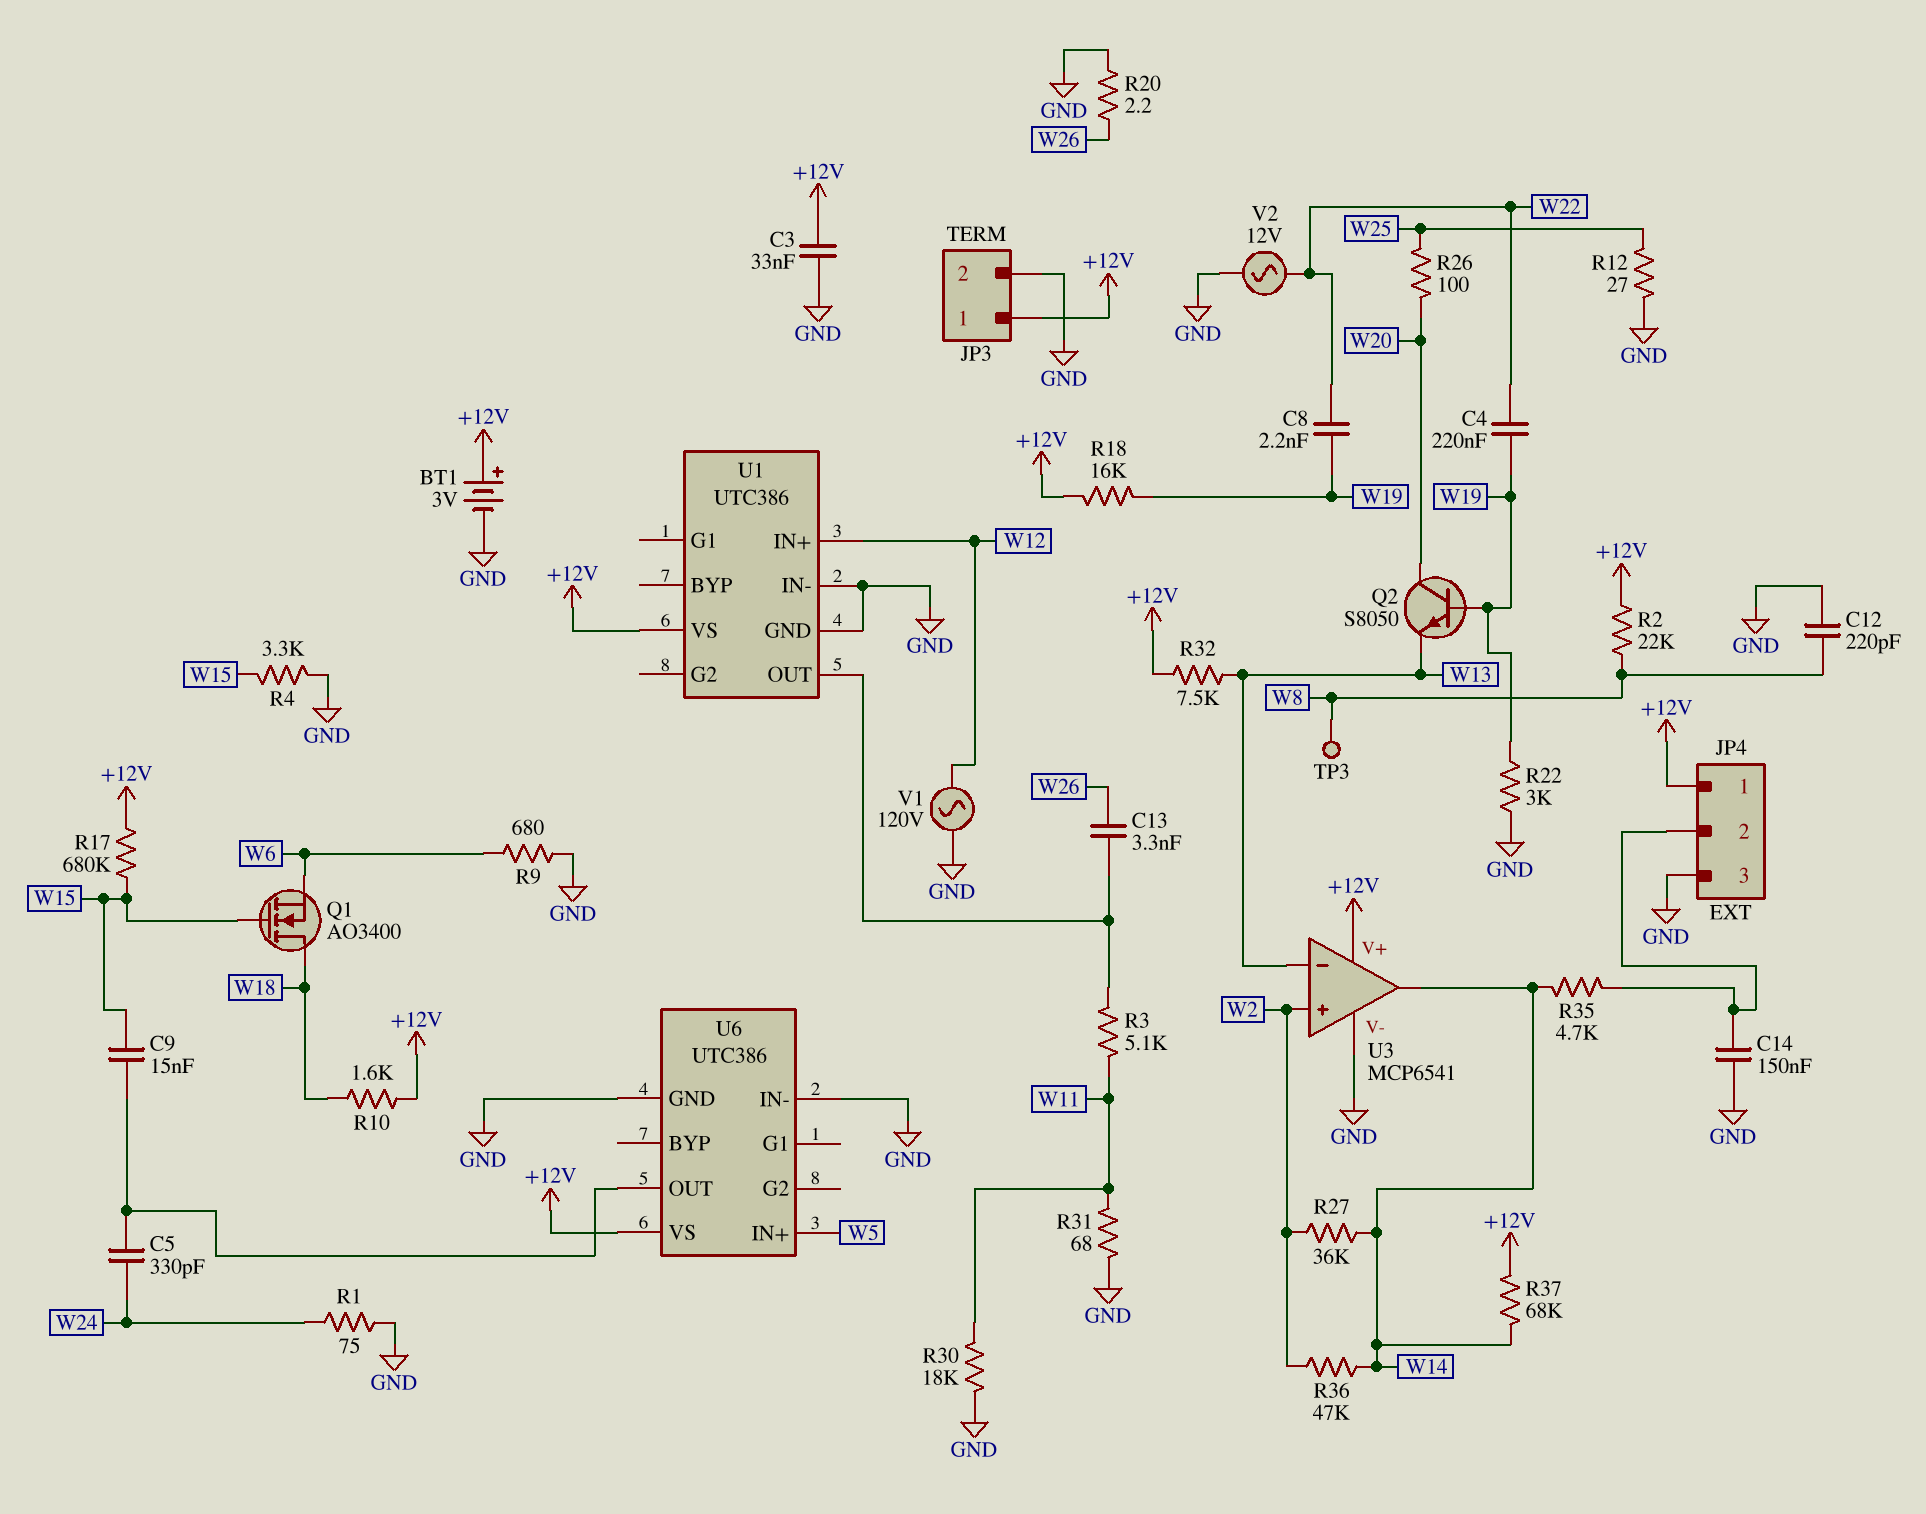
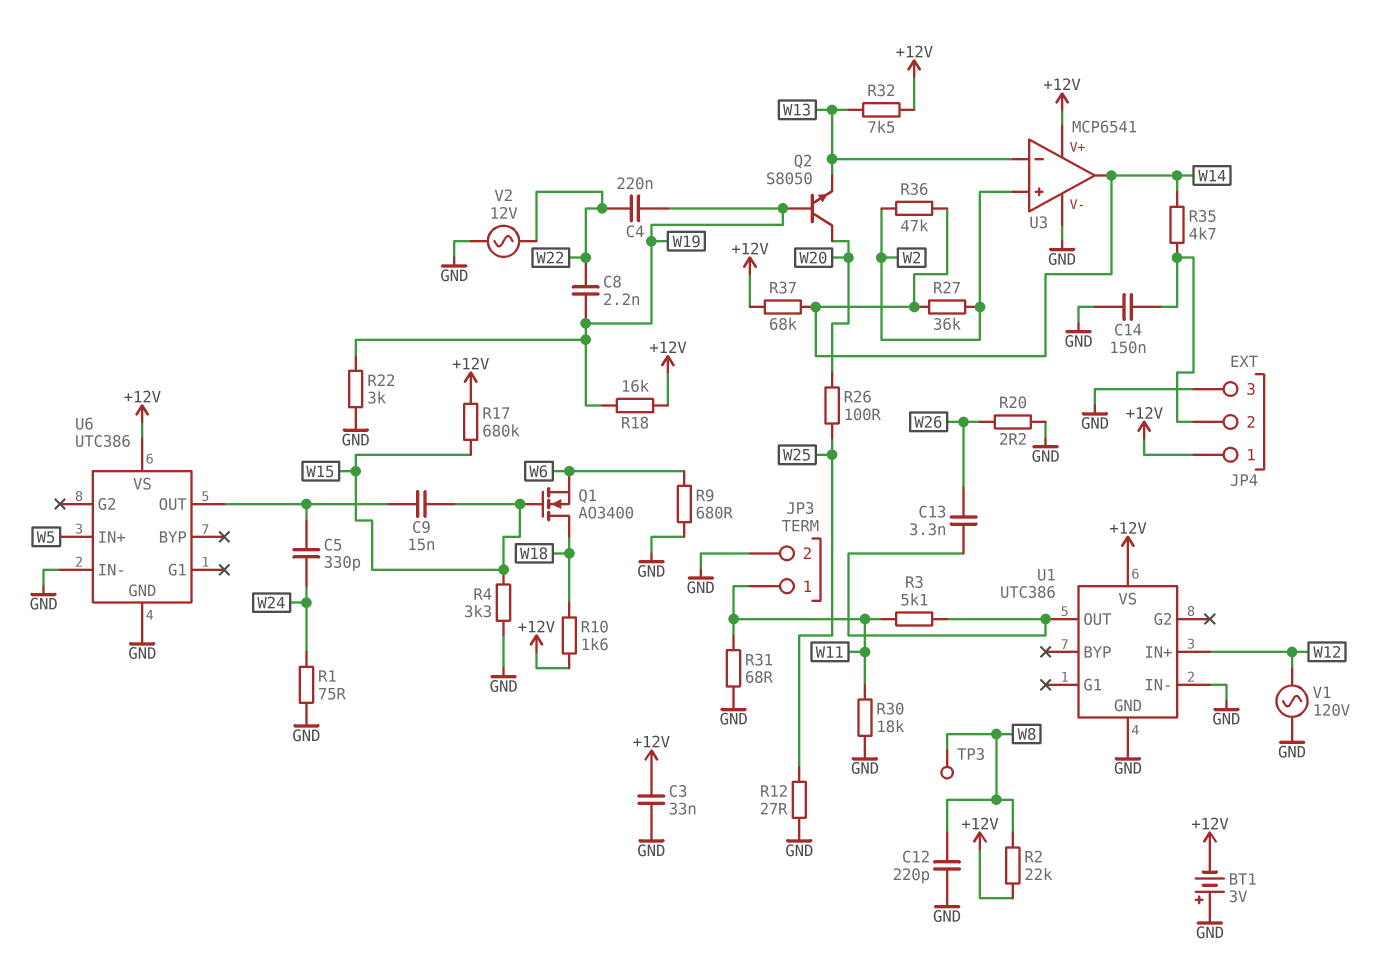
BT1: 3V (plus +12V, minus GND) -> 3V (plus GND, minus +12V)
JP3 pin 1: +12V -> W11

